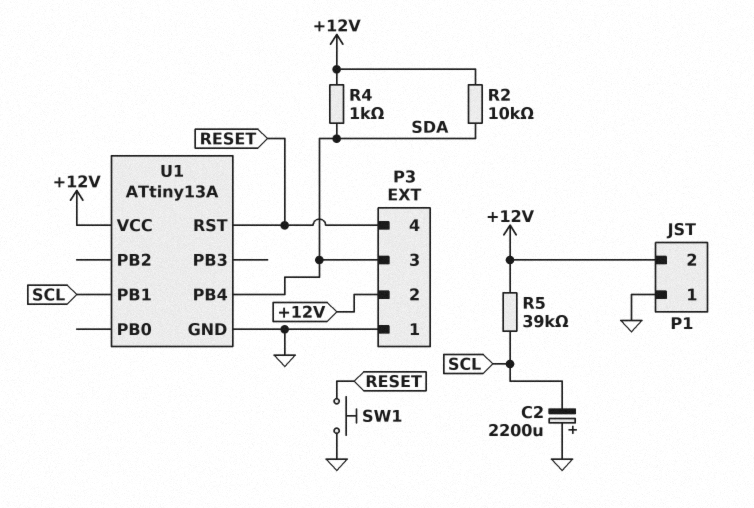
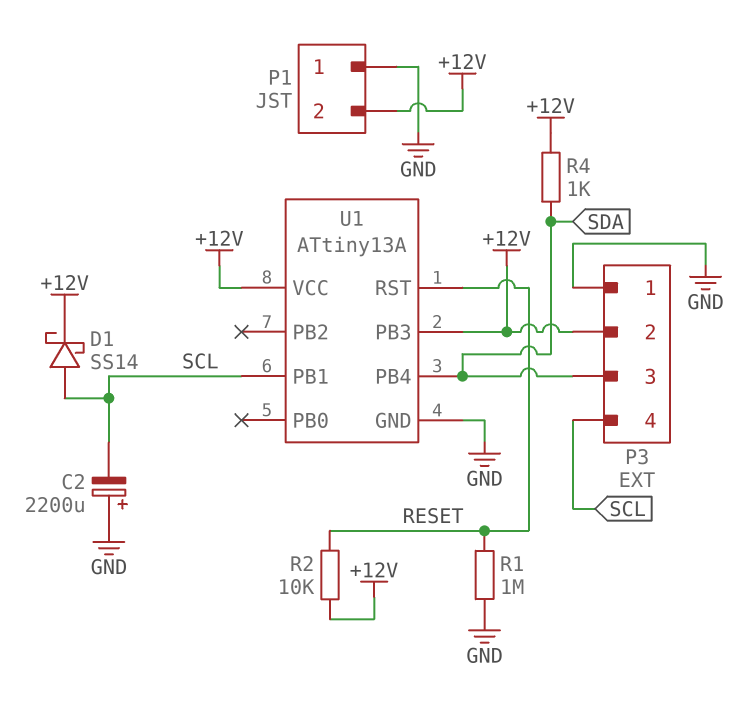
D1: none -> schottky SS14 (A SCL, K +12V)
P3 pin 4: RESET -> SCL
R1: none -> 1M (GND, RESET)
R2: 10k (+12V, SDA) -> 10k (+12V, RESET)
R5: 39k (+12V, SCL) -> none
SW1: button (GND, RESET) -> none
U1 pin PB3: none -> +12V

